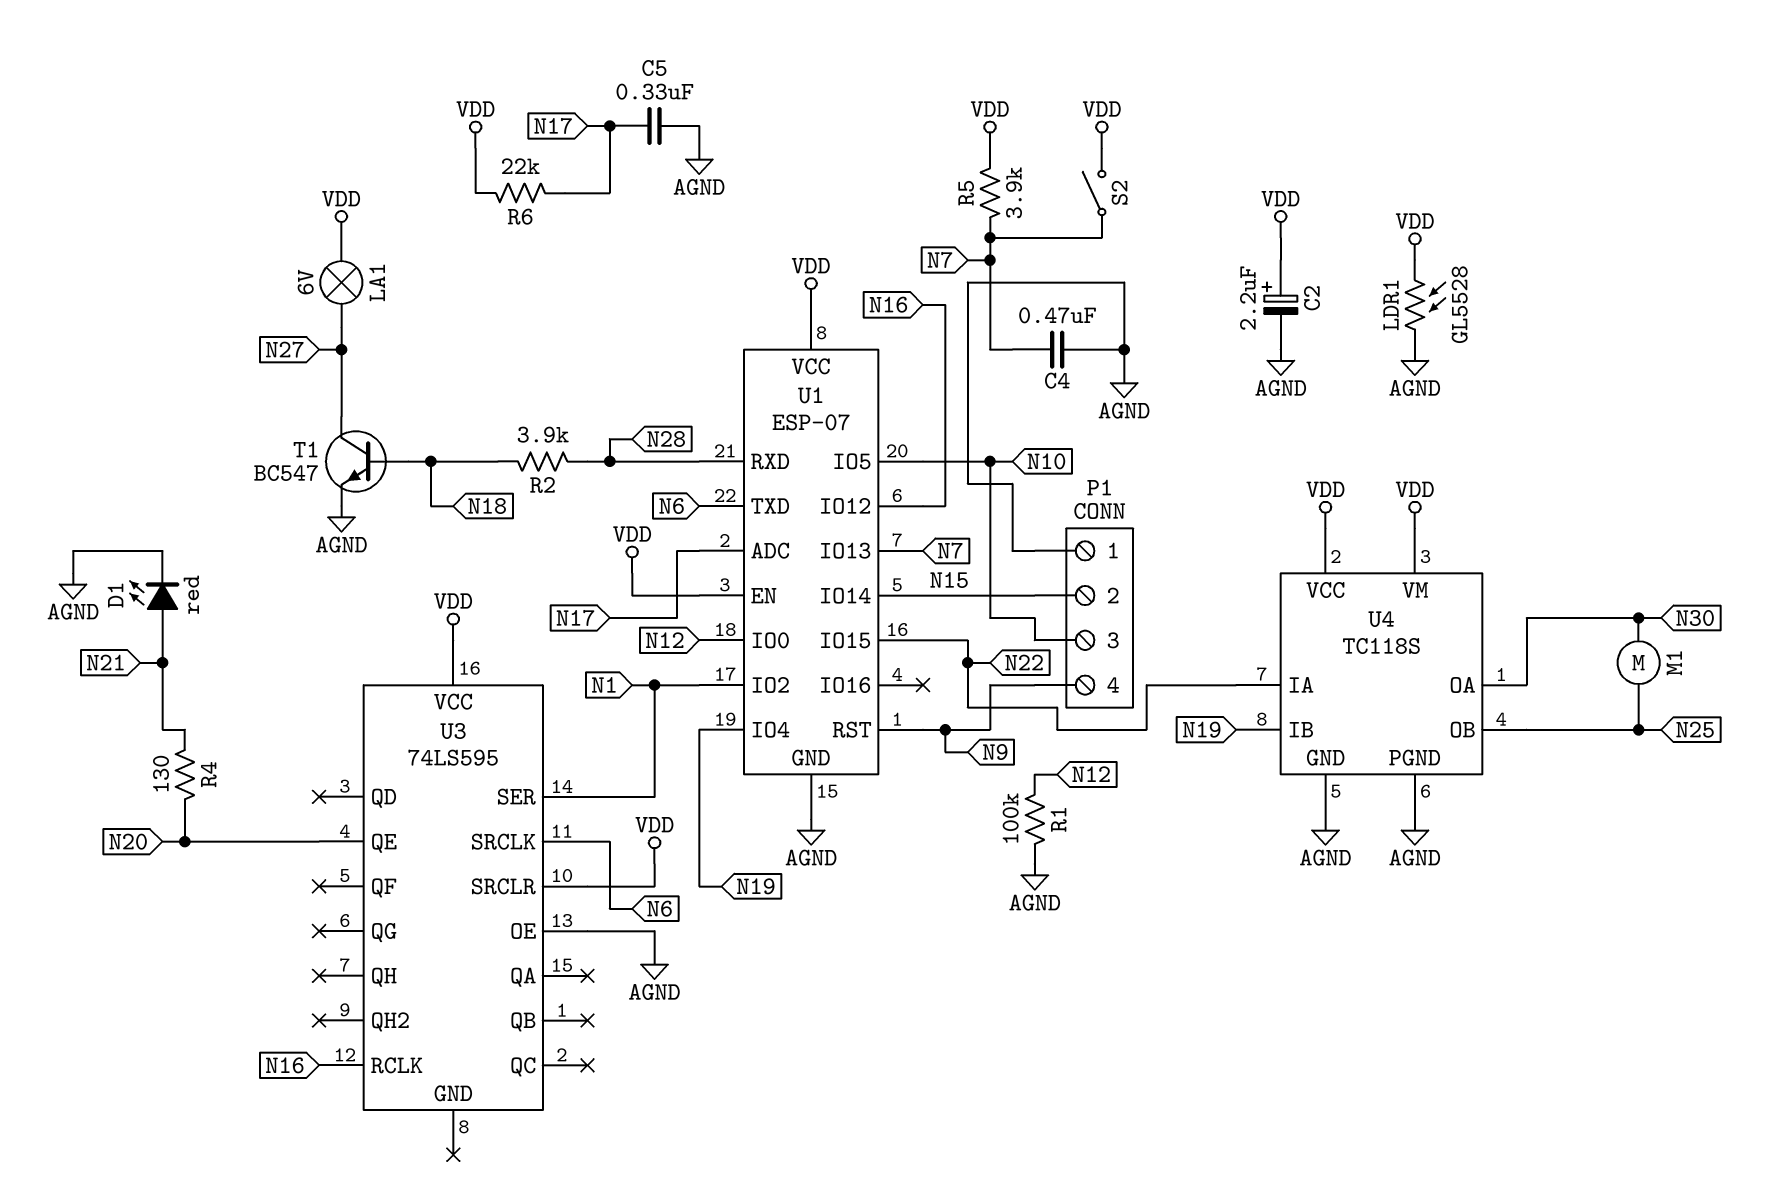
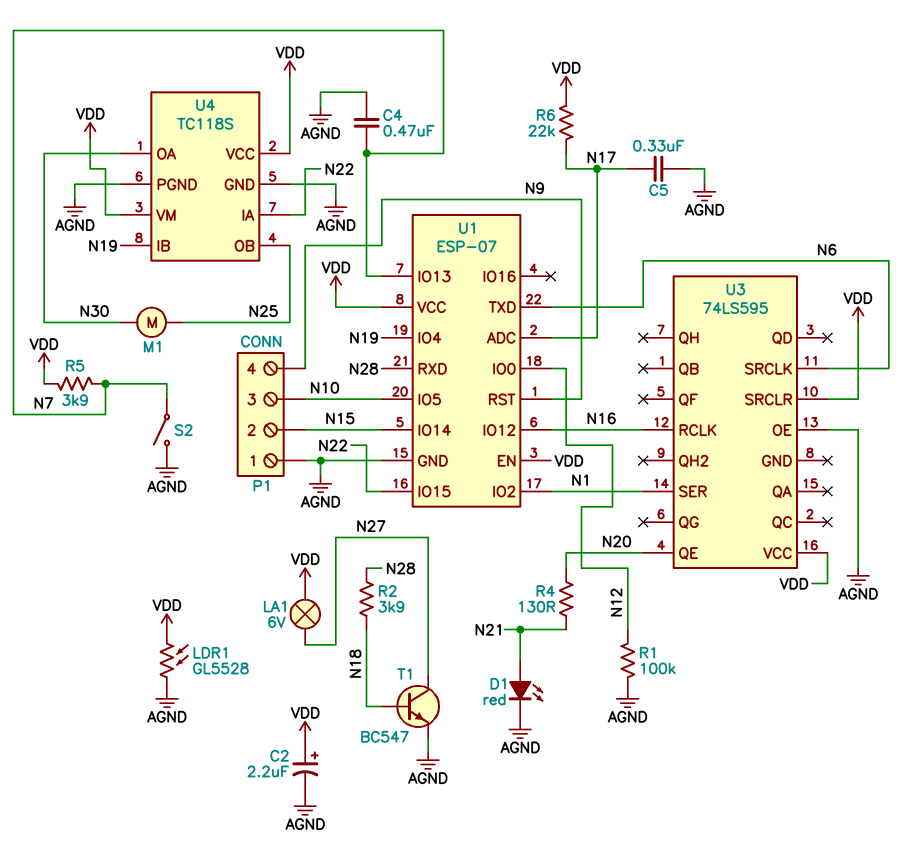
S2: switch (N7, VDD) -> switch (AGND, N7)

